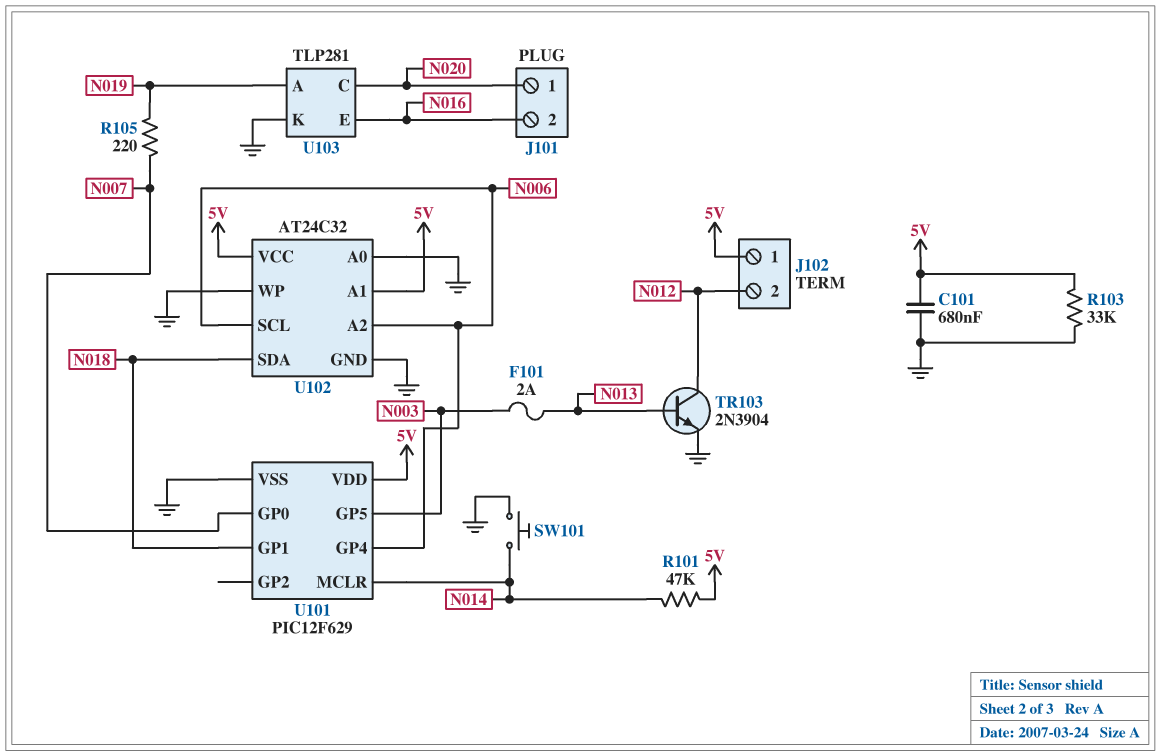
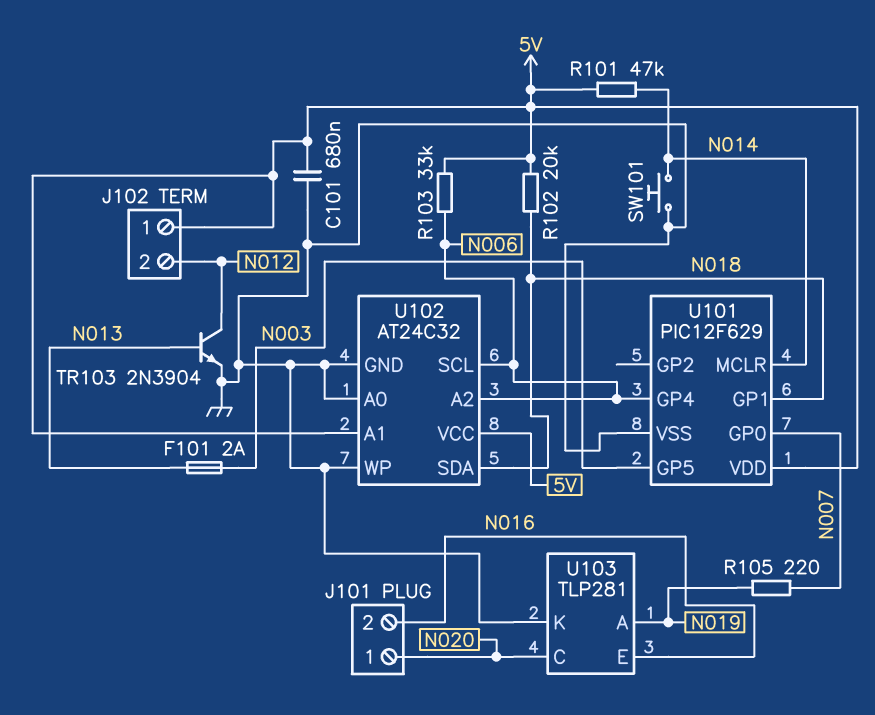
R102: none -> 20k (5V, N018)
R103: 33k (5V, GND) -> 33k (5V, N006)

